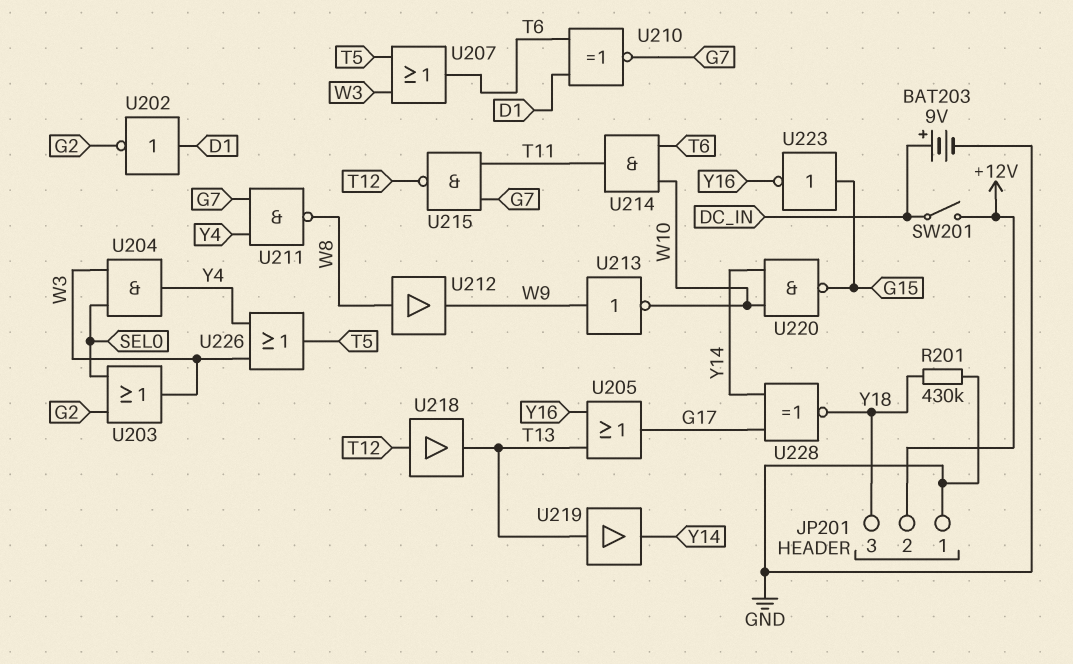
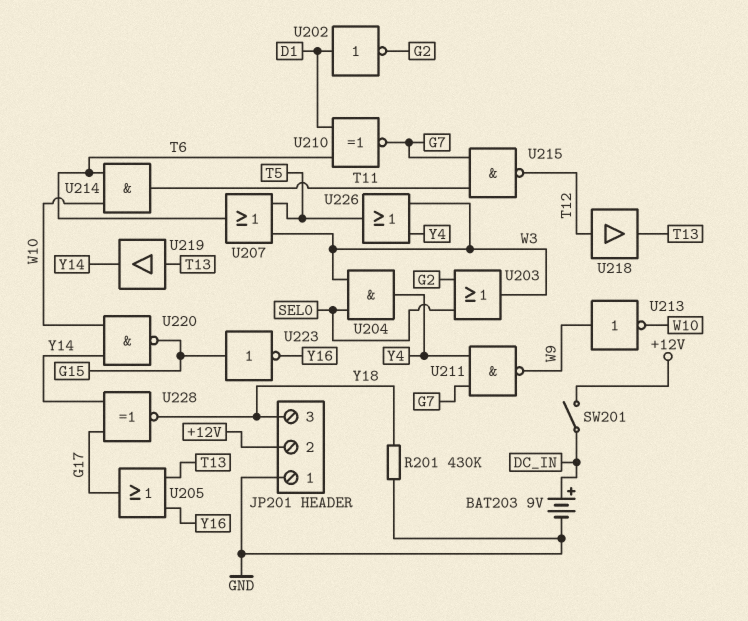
U211: NAND (in G7, in Y4, out W8) -> NAND (in G7, in Y4, out W9)
U212: buffer (in W8, out W9) -> none

